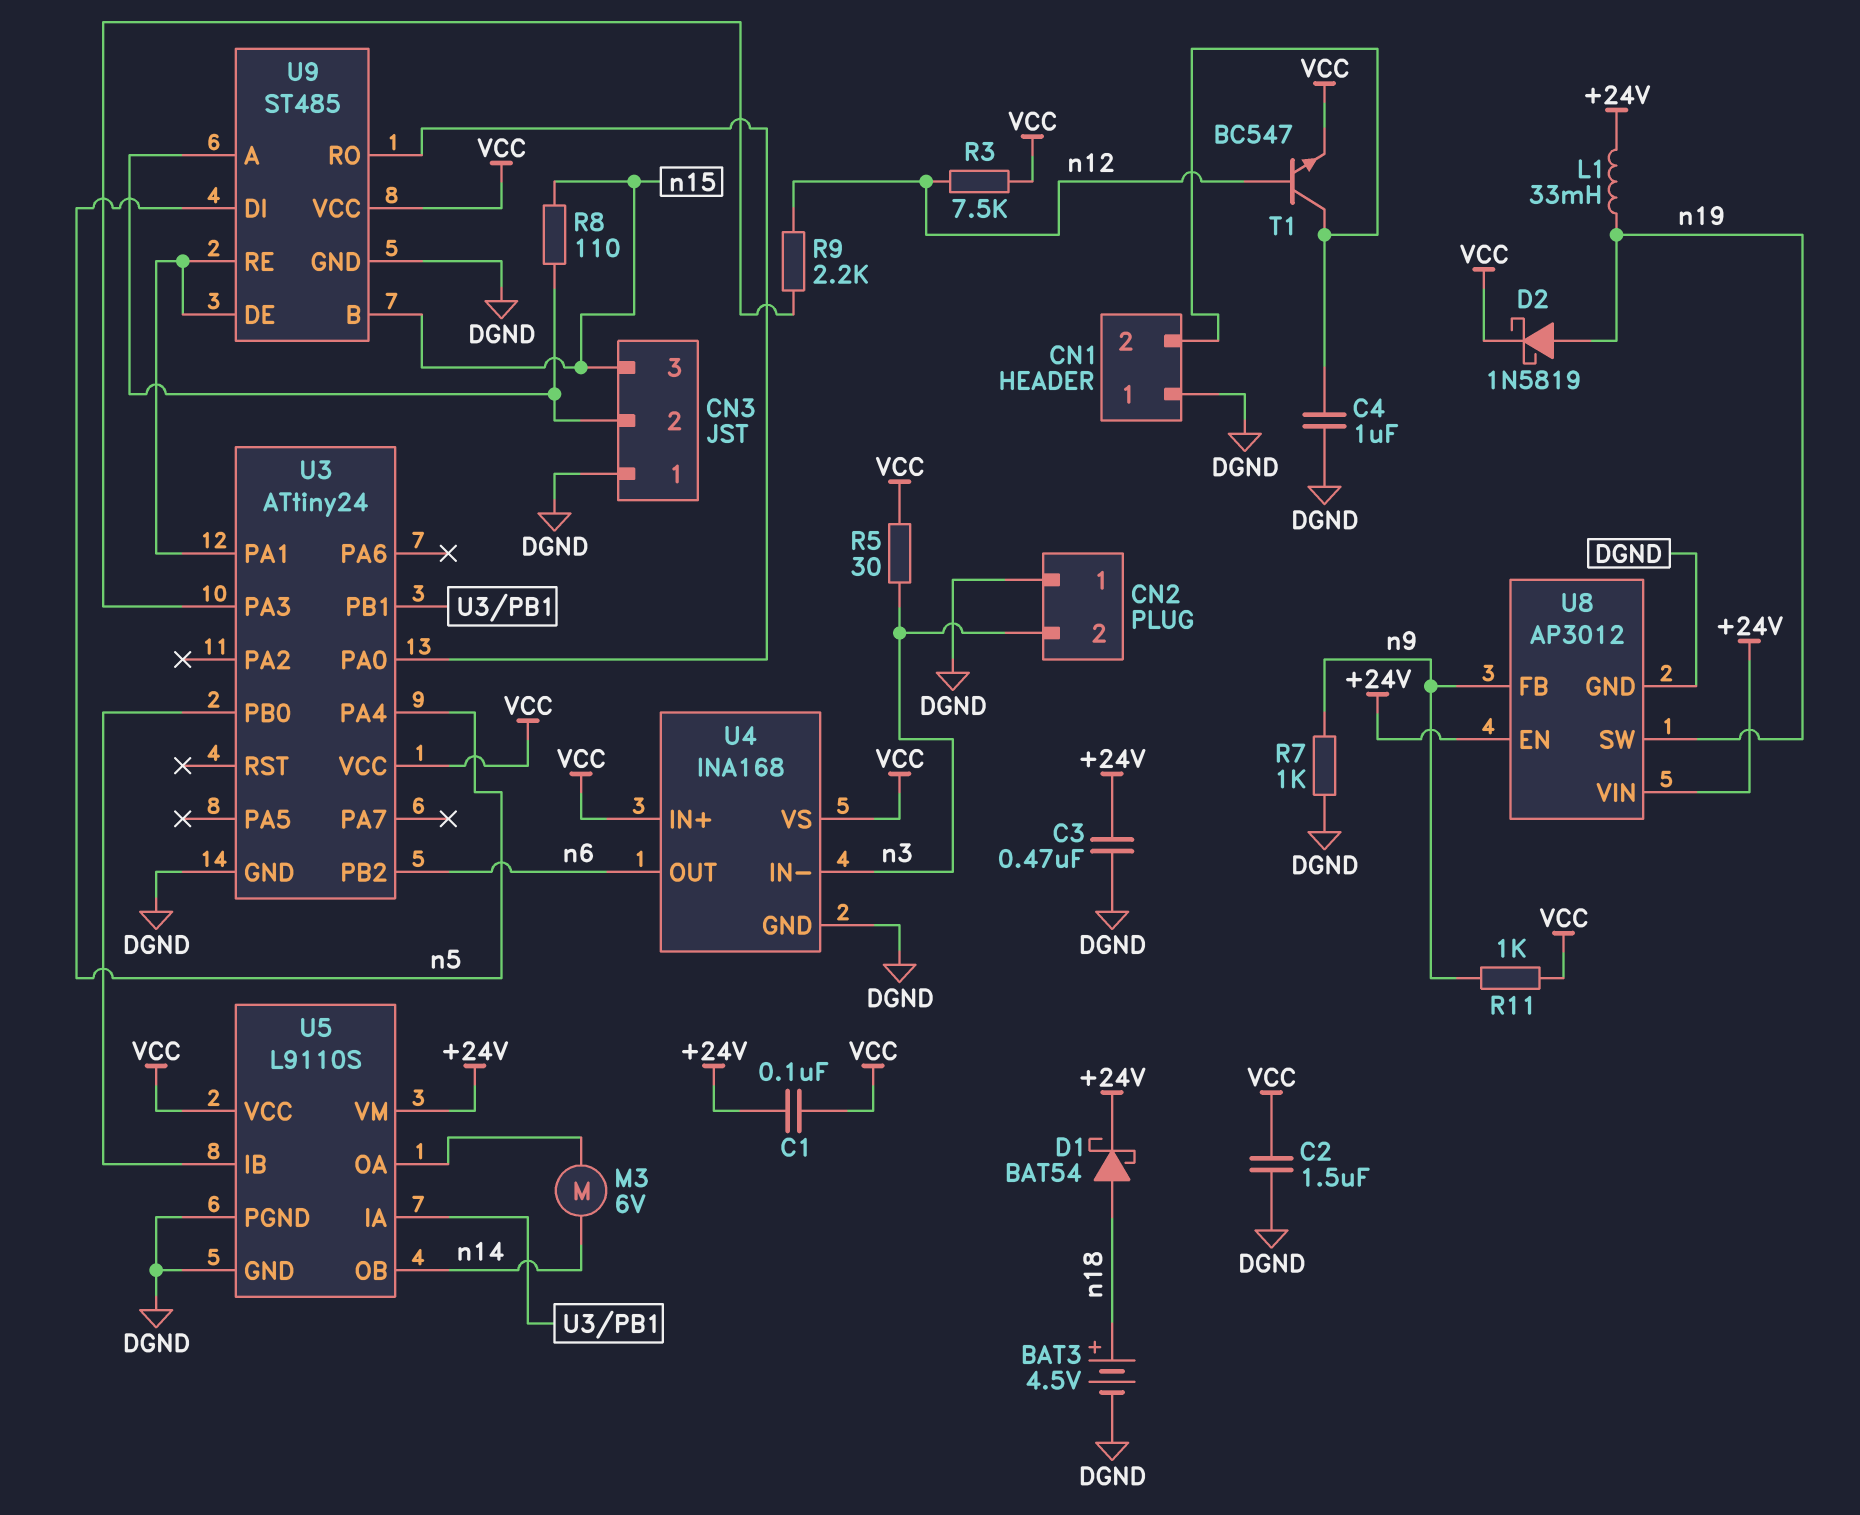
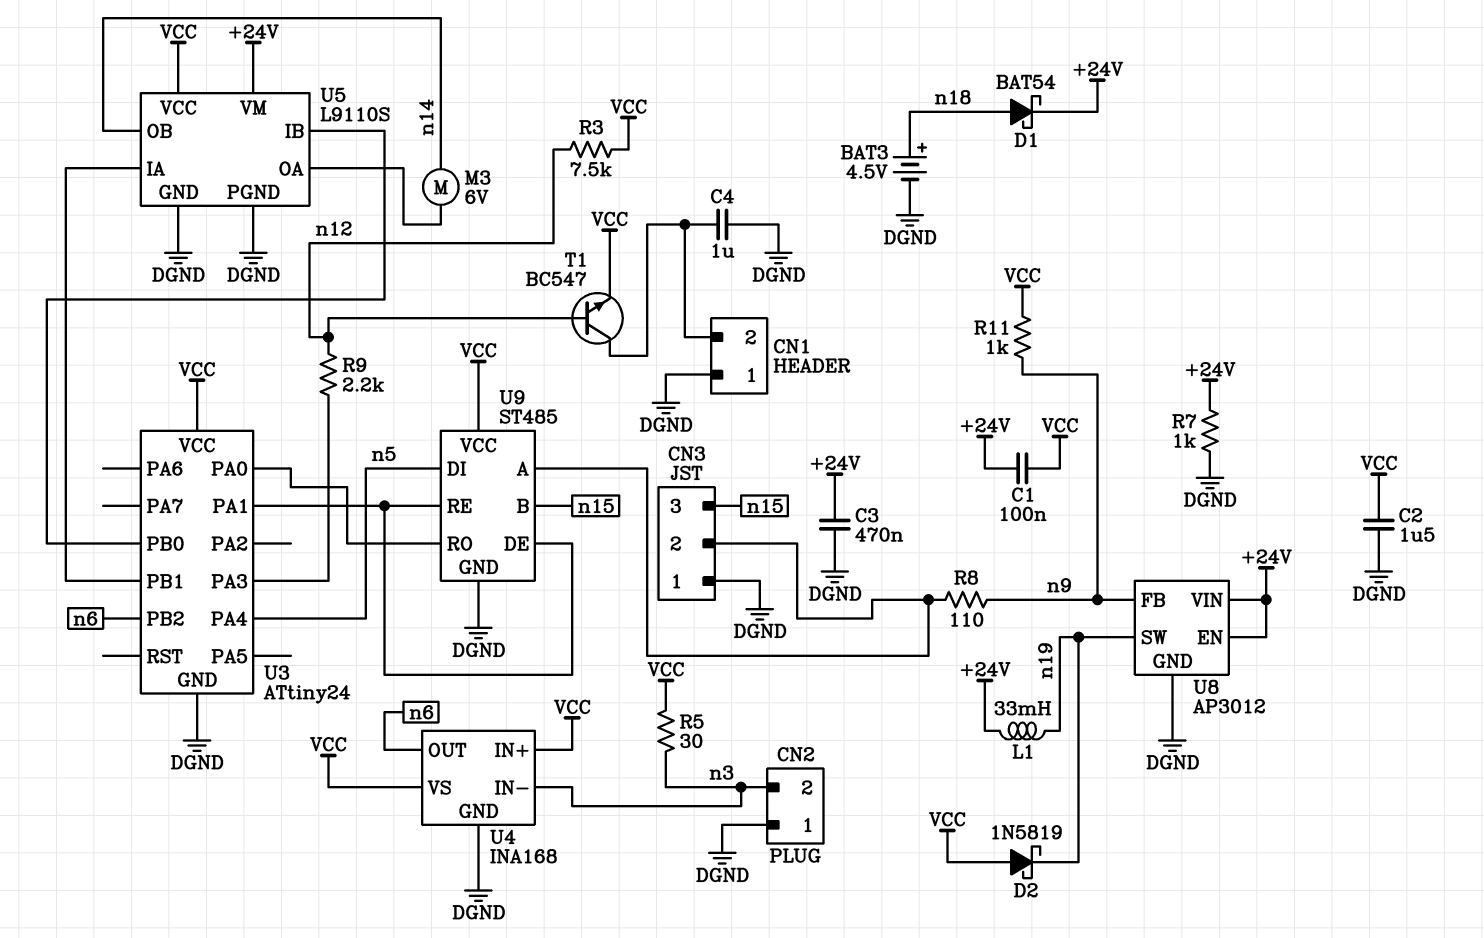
D2: schottky 1N5819 (A n19, K VCC) -> schottky 1N5819 (A VCC, K n19)
R7: 1k (DGND, n9) -> 1k (+24V, DGND)
R8: 110 (CN3/2, n15) -> 110 (CN3/2, n9)

